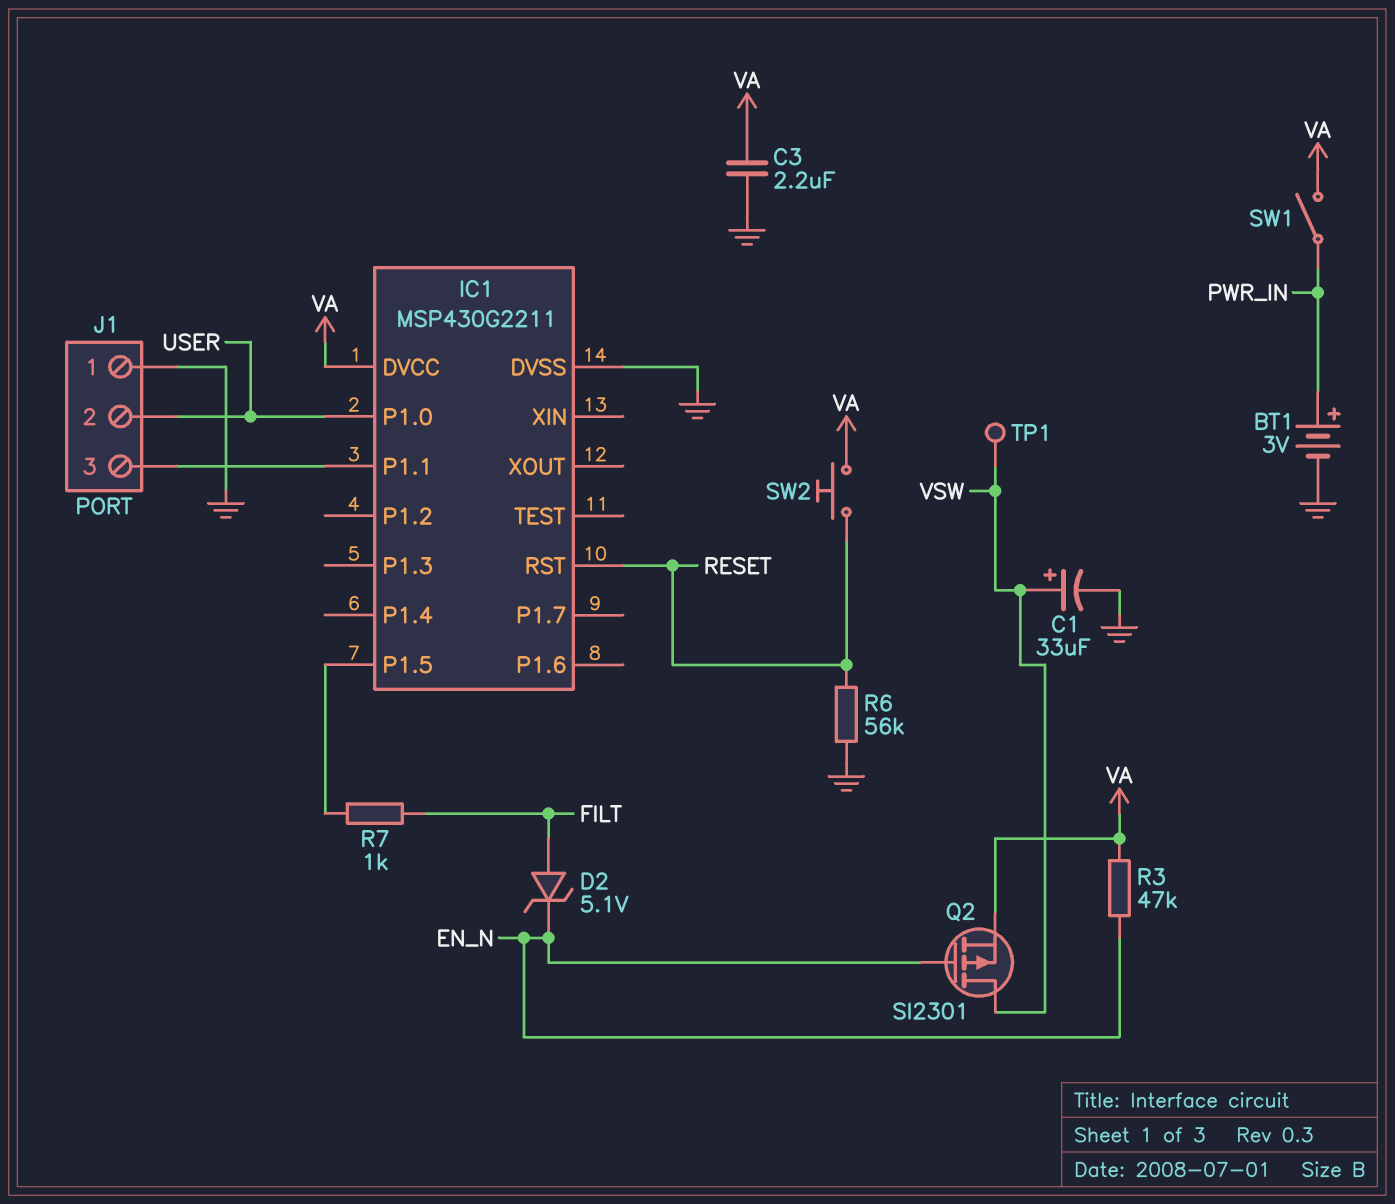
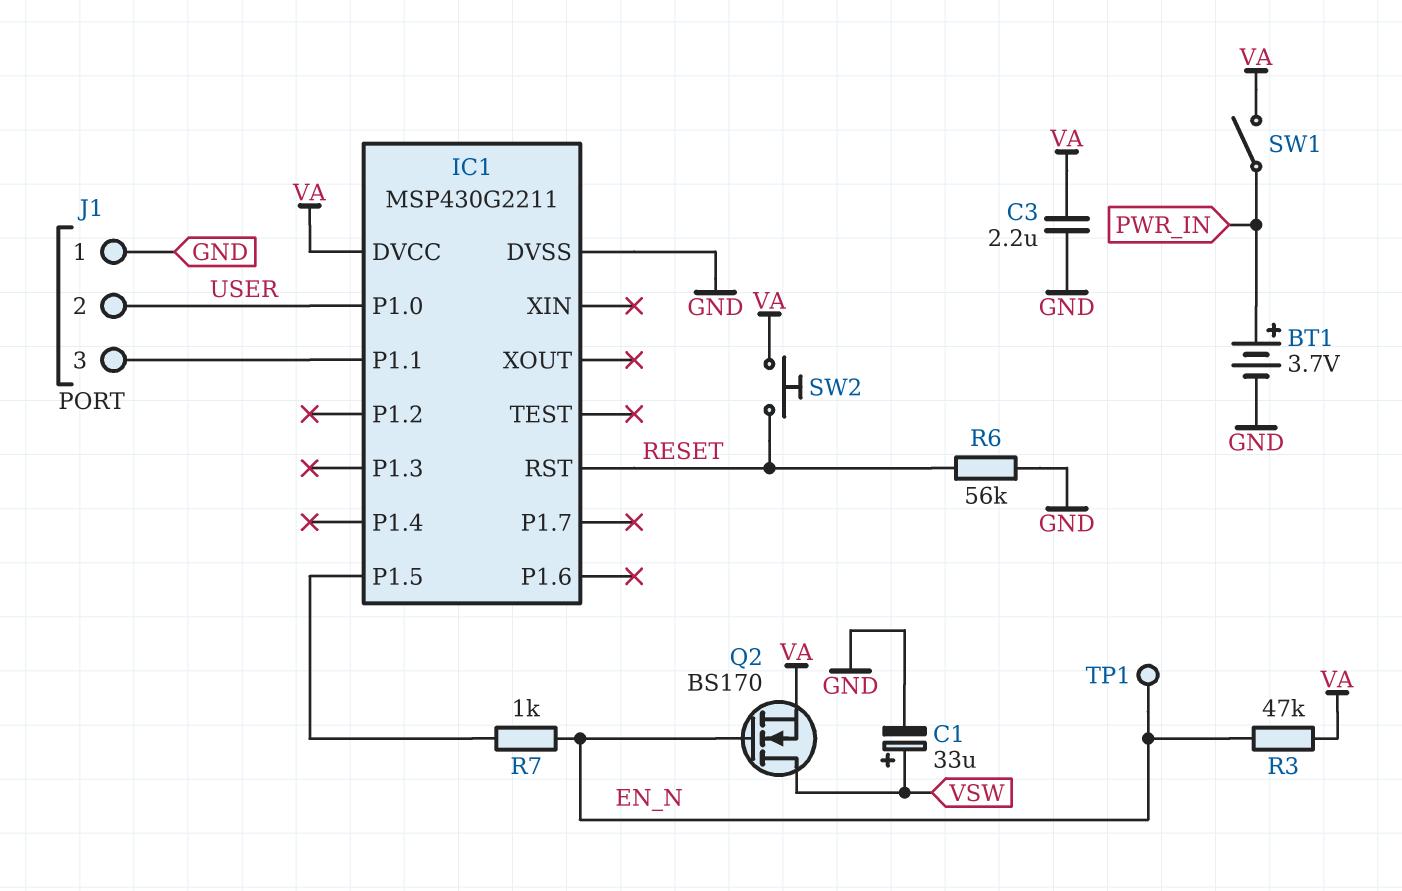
BT1: 3V (plus PWR_IN, minus GND) -> 3.7V (plus PWR_IN, minus GND)
D2: zener 5.1V (A FILT, K EN_N) -> none
Q2: PMOS SI2301 (G EN_N, D VSW, S VA) -> NMOS BS170 (G EN_N, D VSW, S VA)
R7: 1k (FILT, IC1/P1.5) -> 1k (EN_N, IC1/P1.5)
TP1: test point (VSW) -> test point (EN_N)

